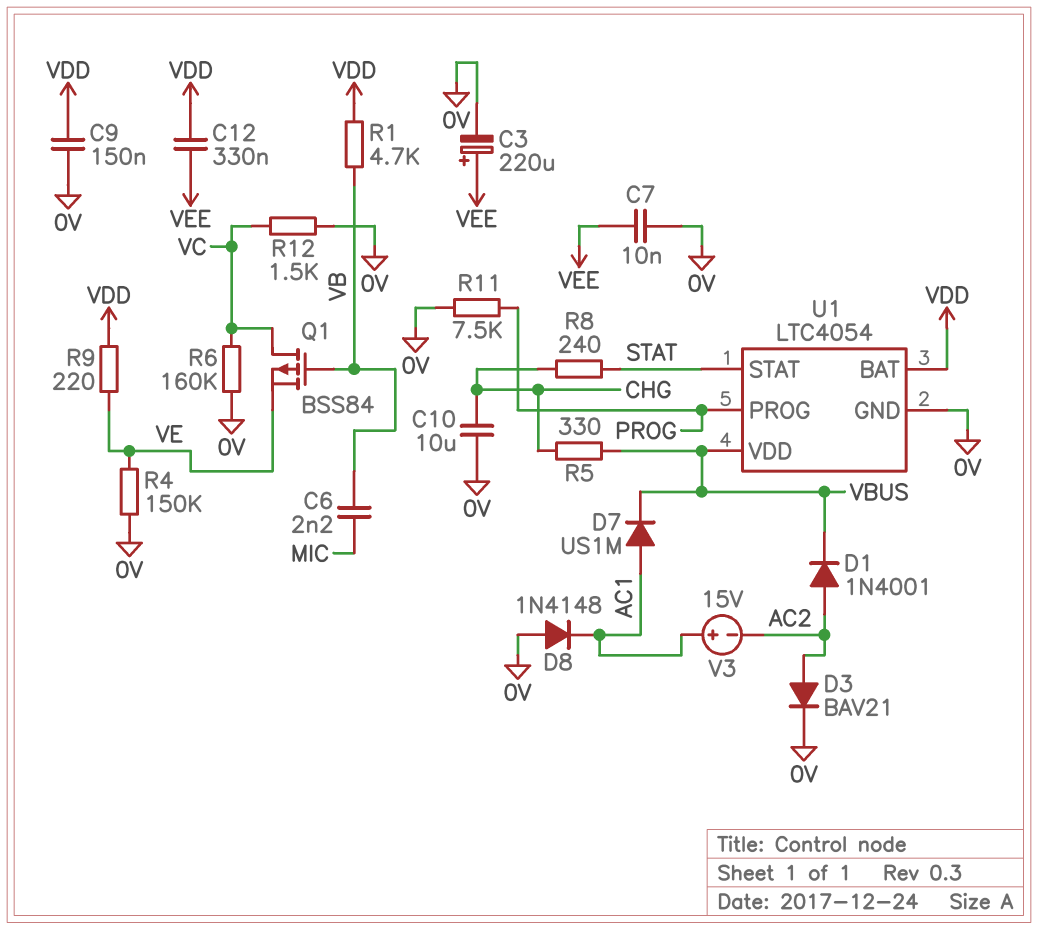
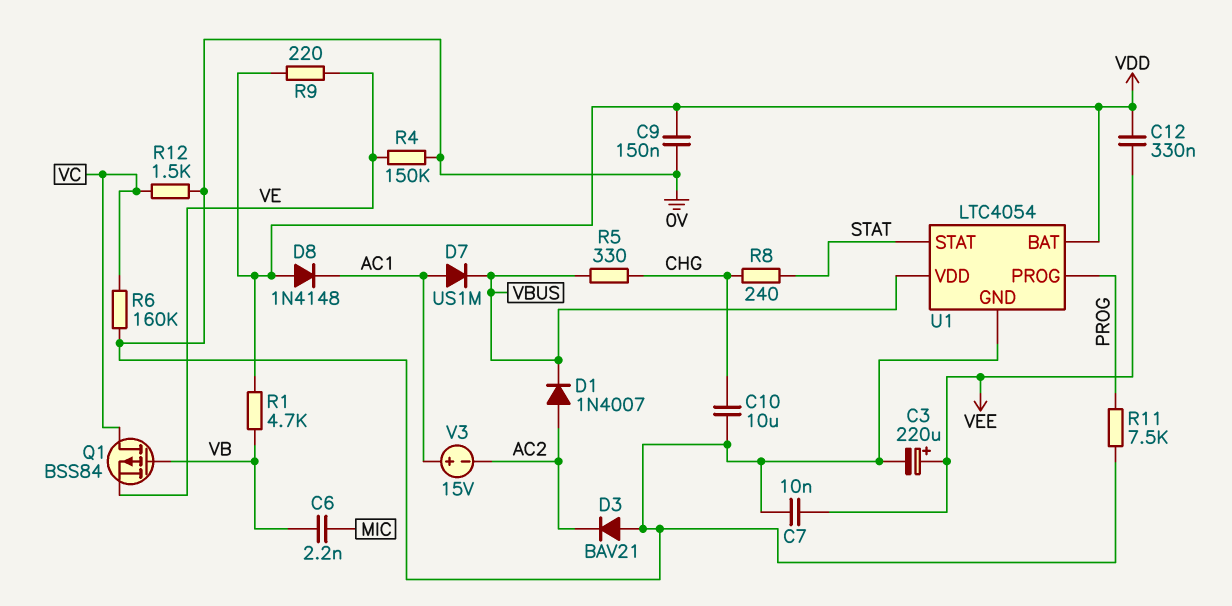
D1: diode 1N4001 (A AC2, K VBUS) -> diode 1N4007 (A AC2, K VBUS)
D3: diode BAV21 (A AC2, K 0V) -> diode BAV21 (A 0V, K AC2)
D8: diode 1N4148 (A 0V, K AC1) -> diode 1N4148 (A VDD, K AC1)

